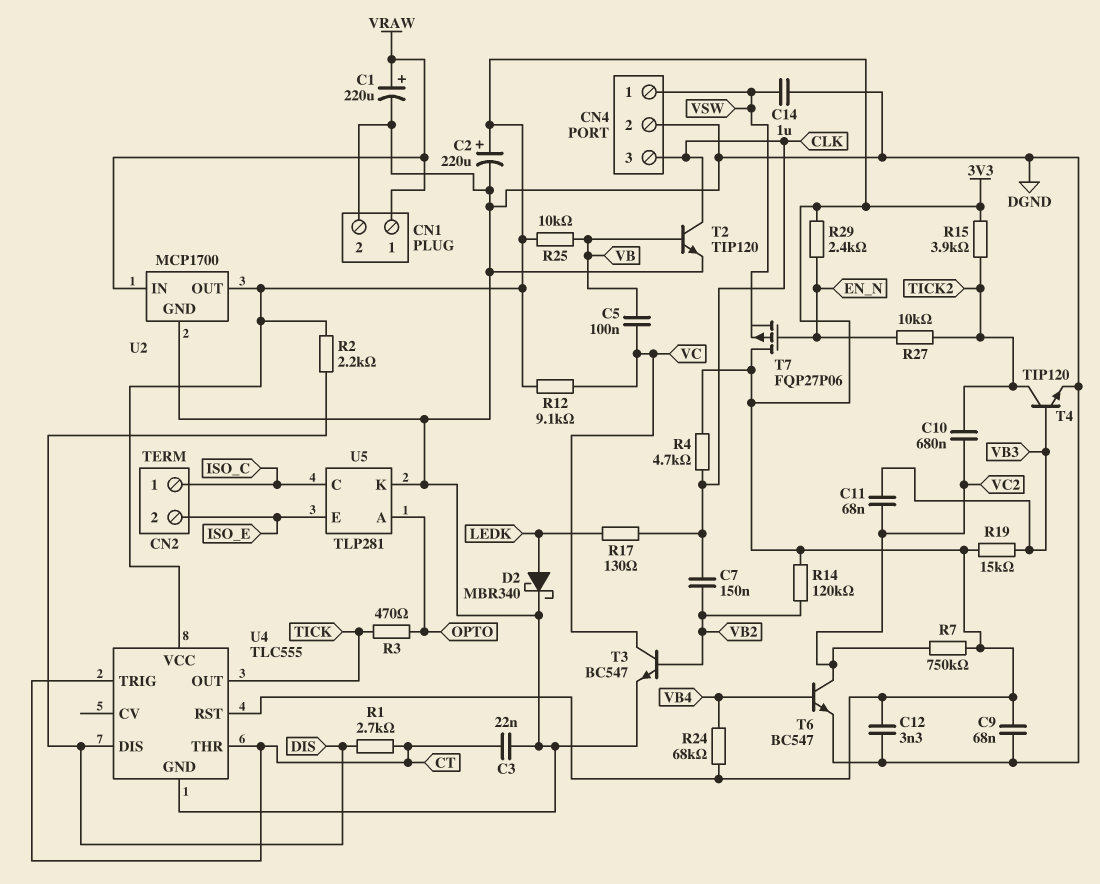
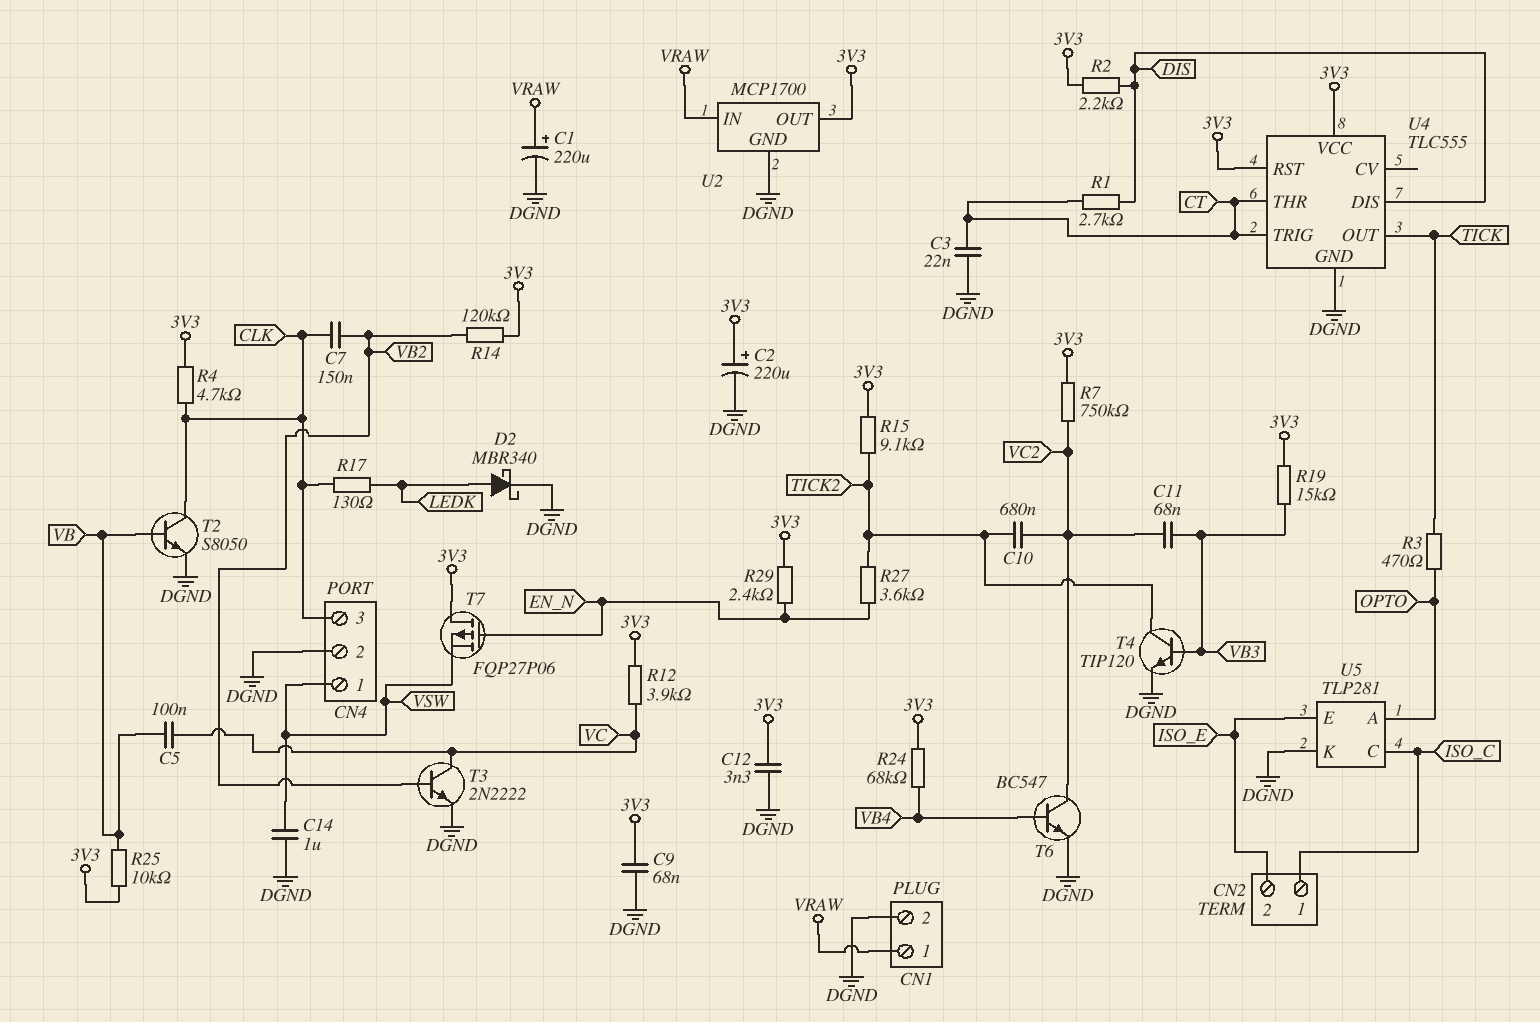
R12: 9.1k (3V3, VC) -> 3.9k (3V3, VC)
R15: 3.9k (3V3, TICK2) -> 9.1k (3V3, TICK2)
R27: 10k (EN_N, TICK2) -> 3.6k (EN_N, TICK2)
T2: NPN TIP120 (B VB, C CLK, E DGND) -> NPN S8050 (B VB, C CLK, E DGND)
T3: NPN BC547 (B VB2, C VC, E DGND) -> NPN 2N2222 (B VB2, C VC, E DGND)

